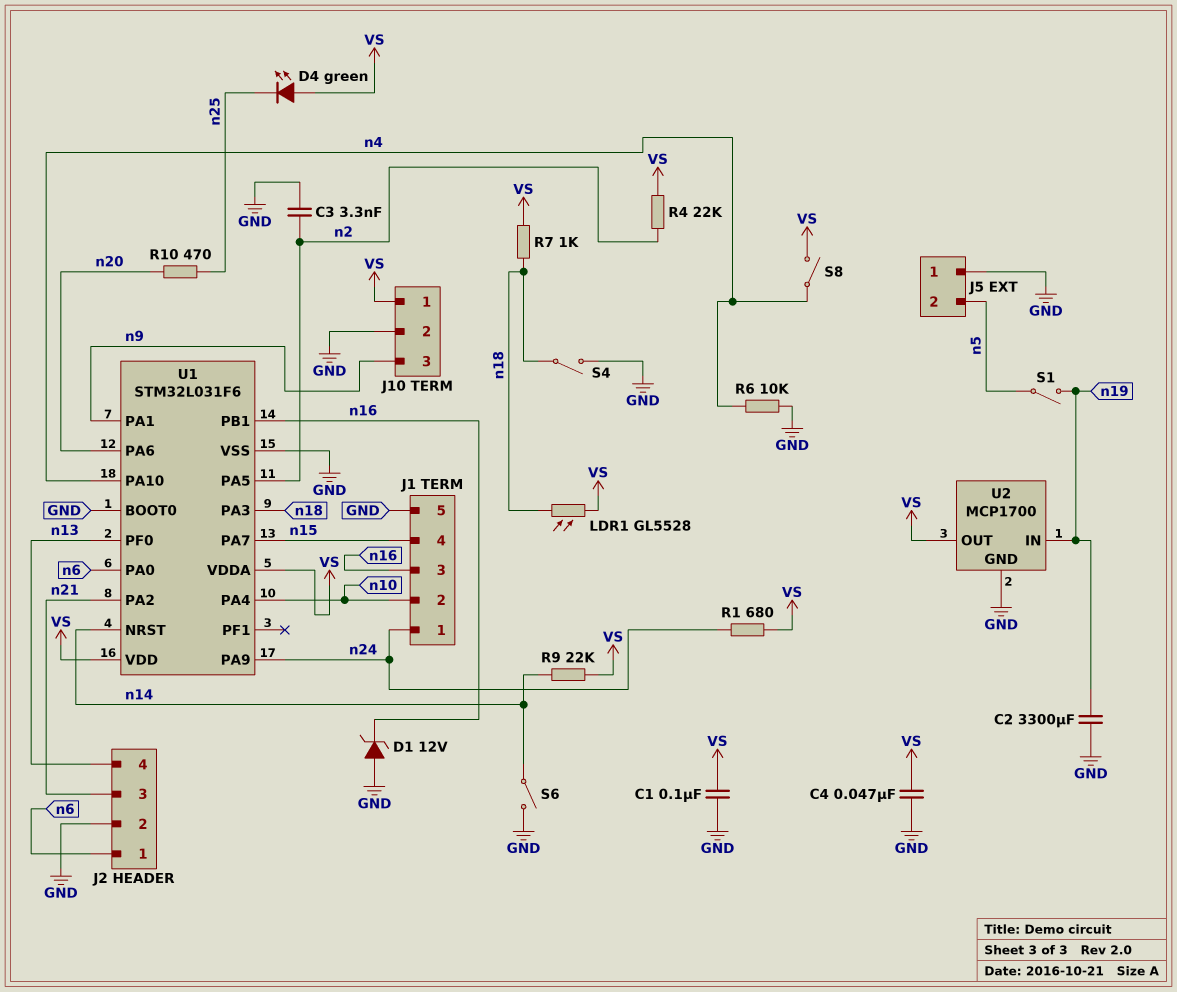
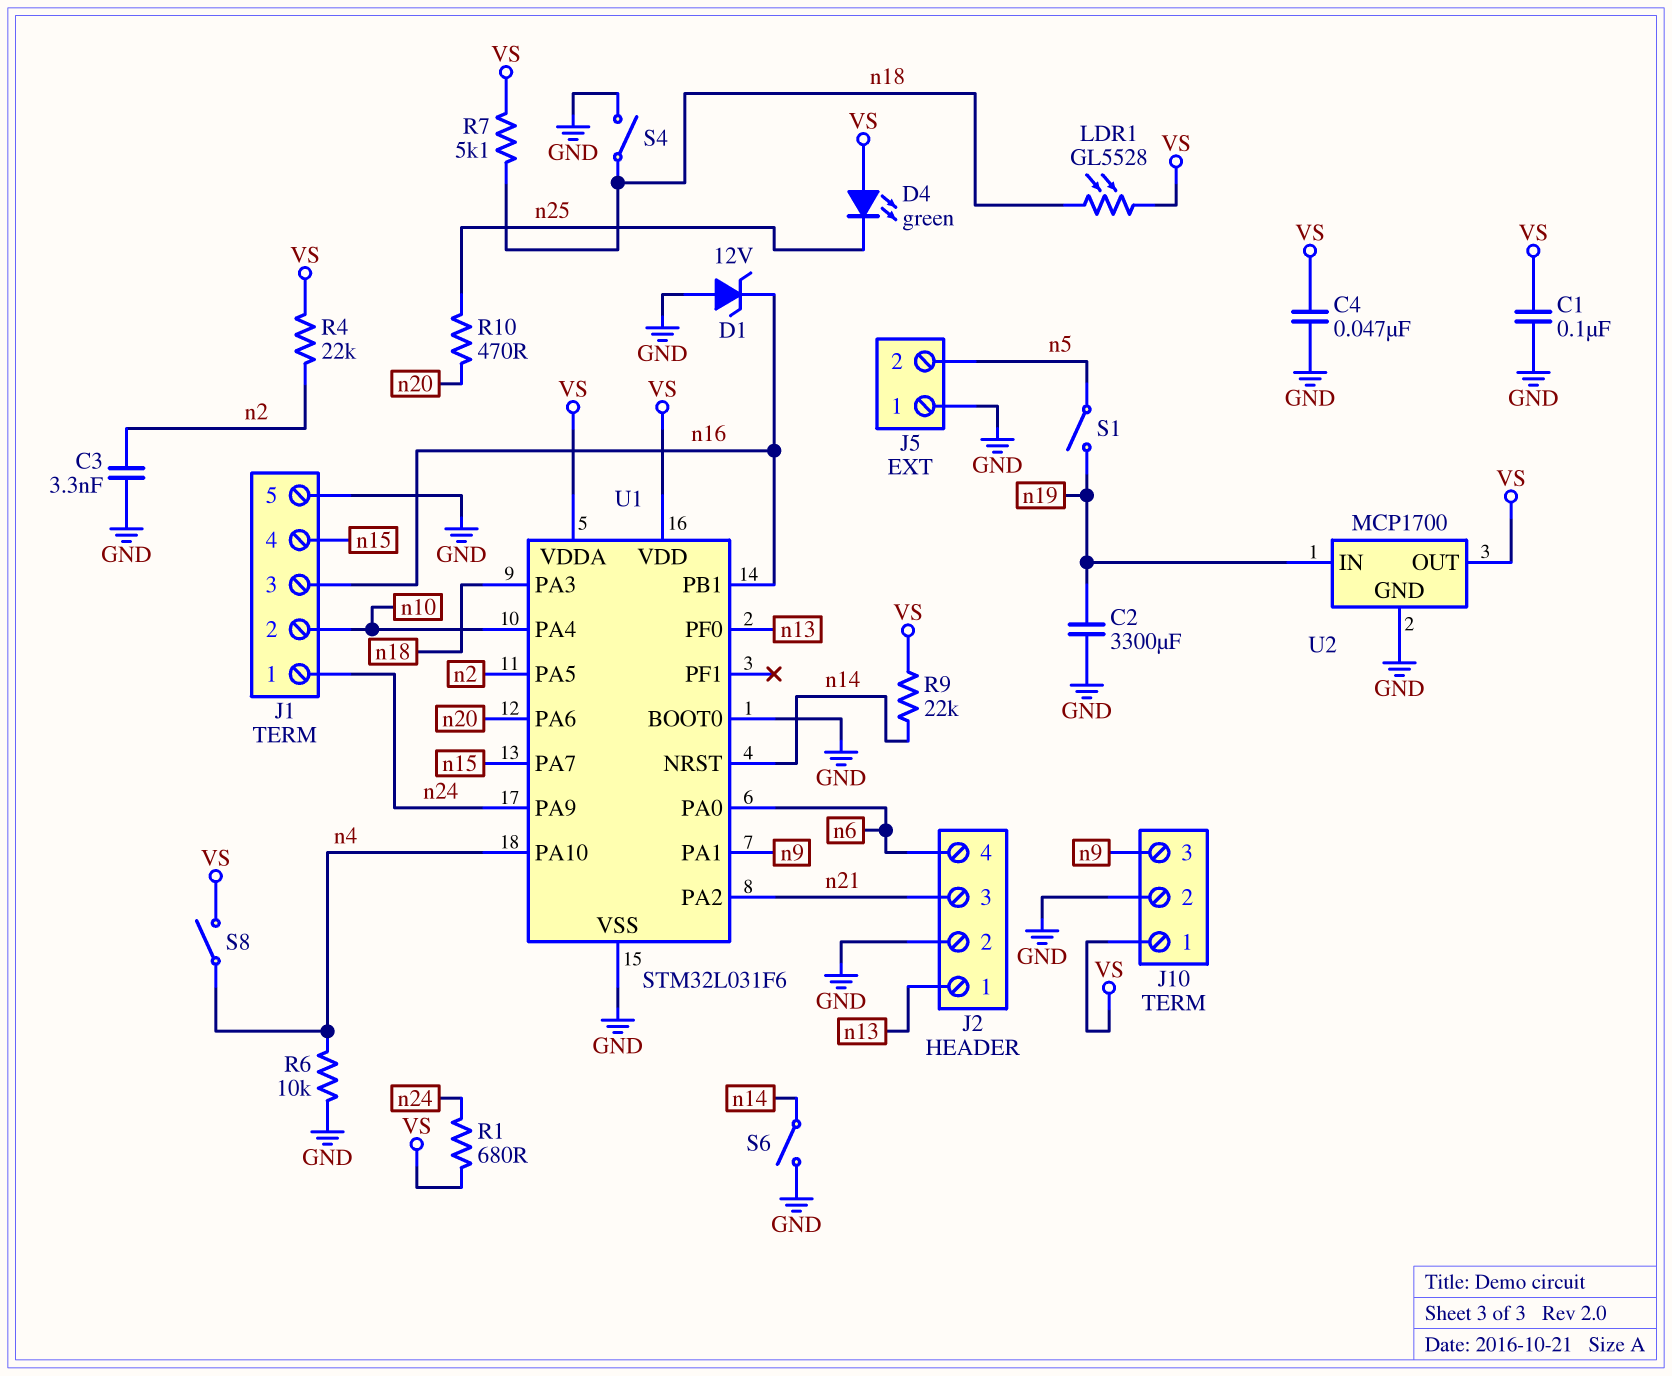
J2 pin 1: n6 -> n13
J2 pin 4: n13 -> n6
R7: 1k (VS, n18) -> 5.1k (VS, n18)

